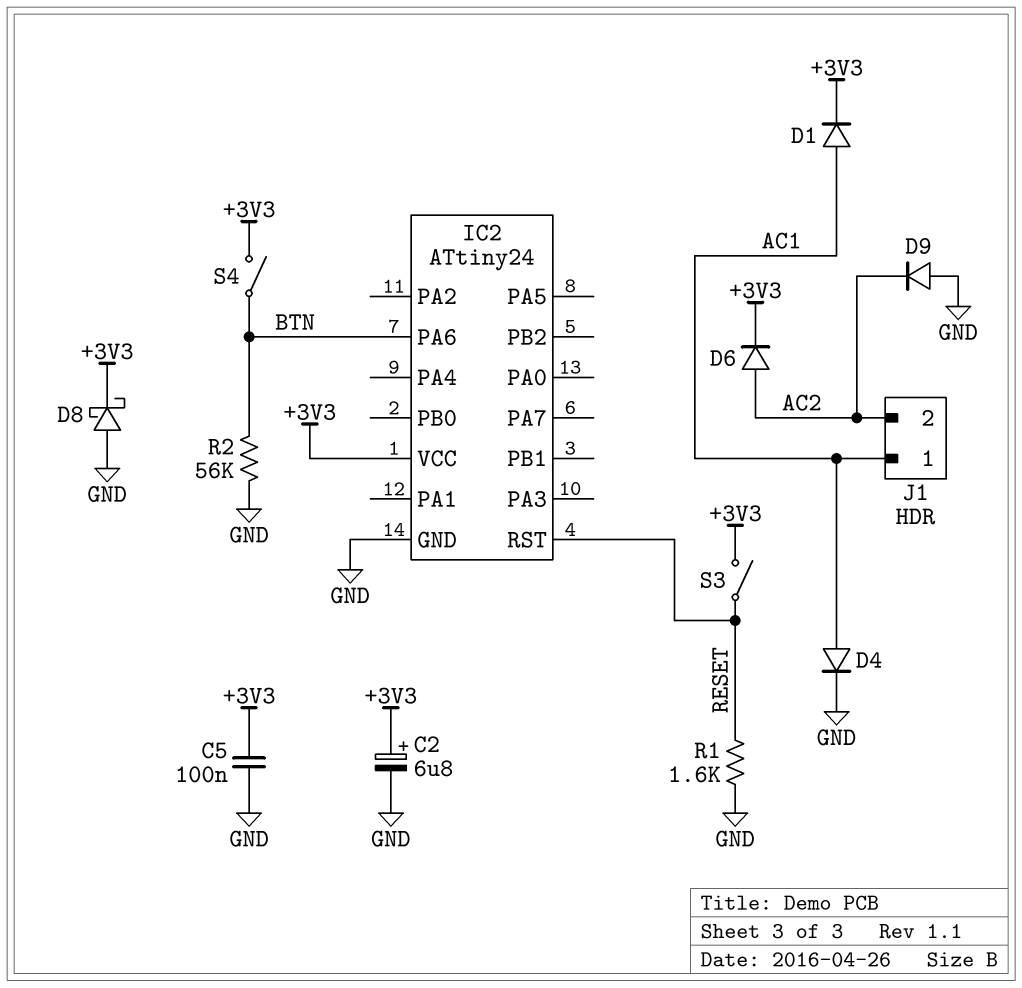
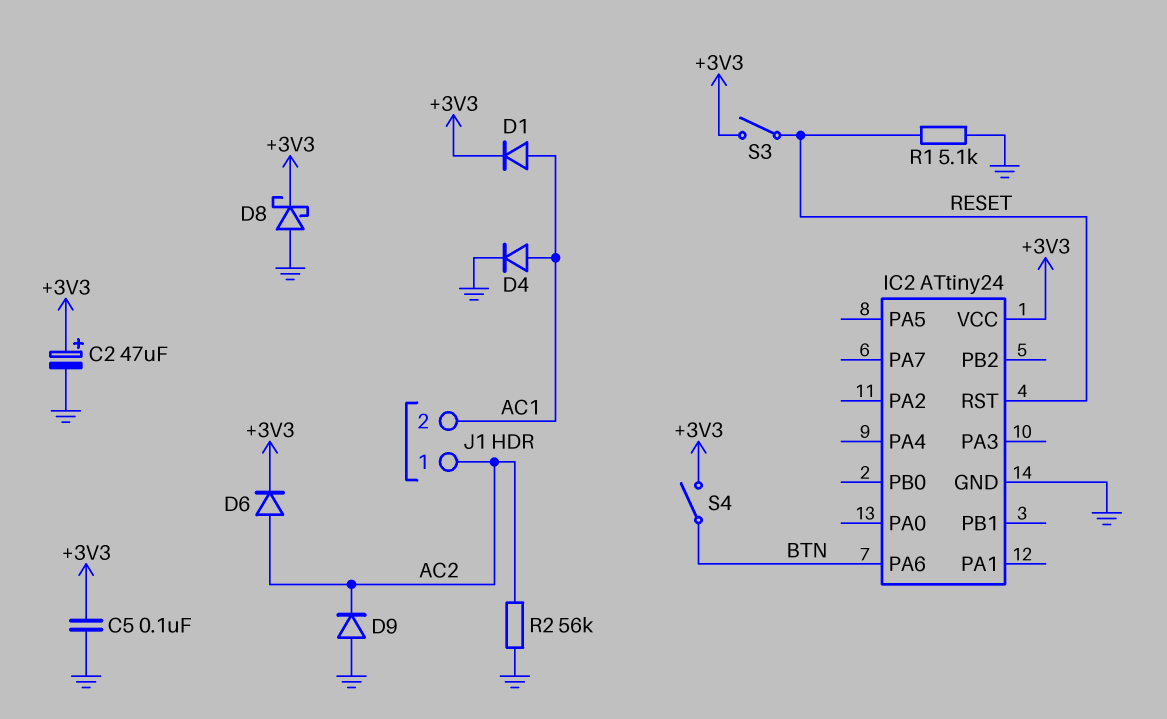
C2: 6.8uF (plus +3V3, minus GND) -> 47uF (plus +3V3, minus GND)
J1 pin 1: AC1 -> AC2
J1 pin 2: AC2 -> AC1
R1: 1.6k (GND, RESET) -> 5.1k (GND, RESET)
R2: 56k (BTN, GND) -> 56k (AC2, GND)

